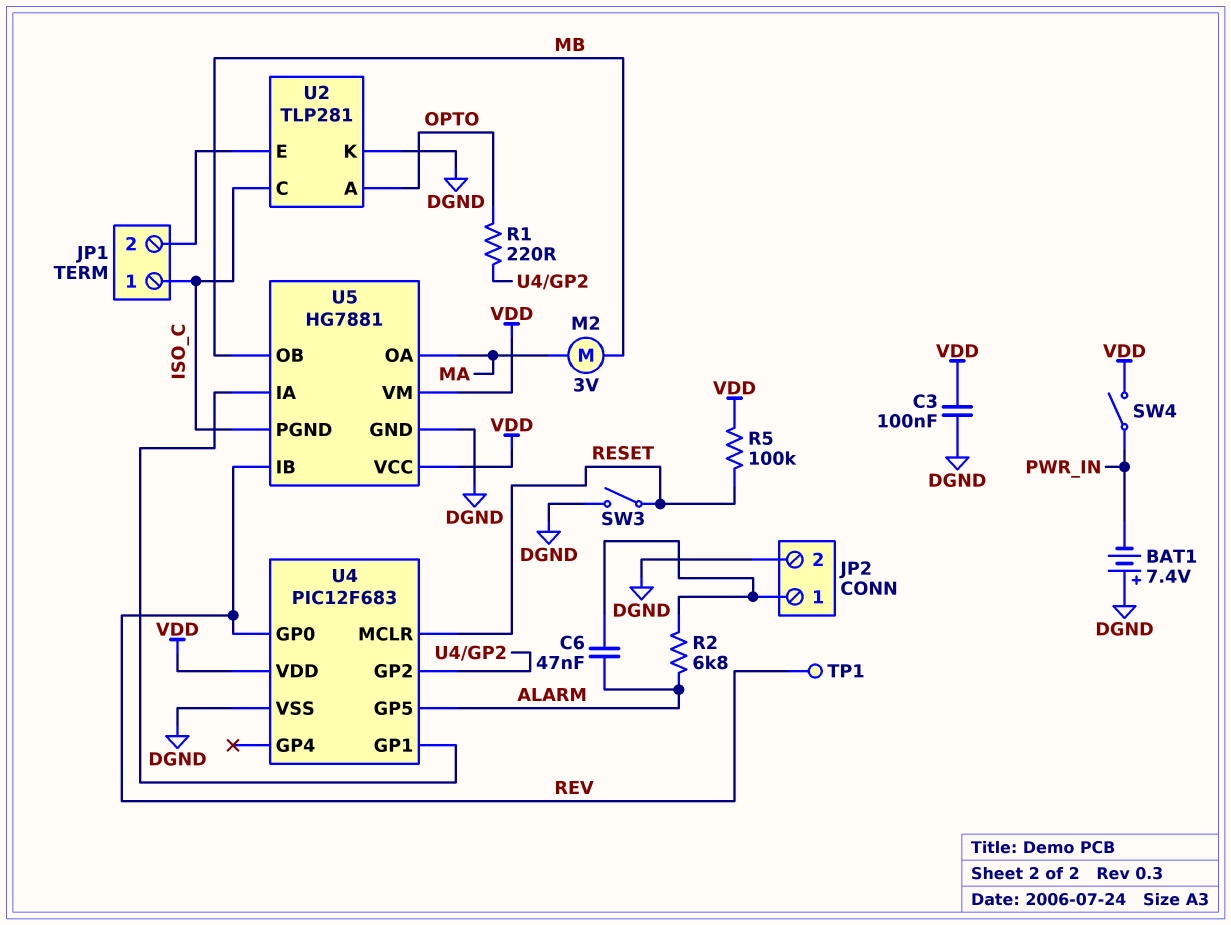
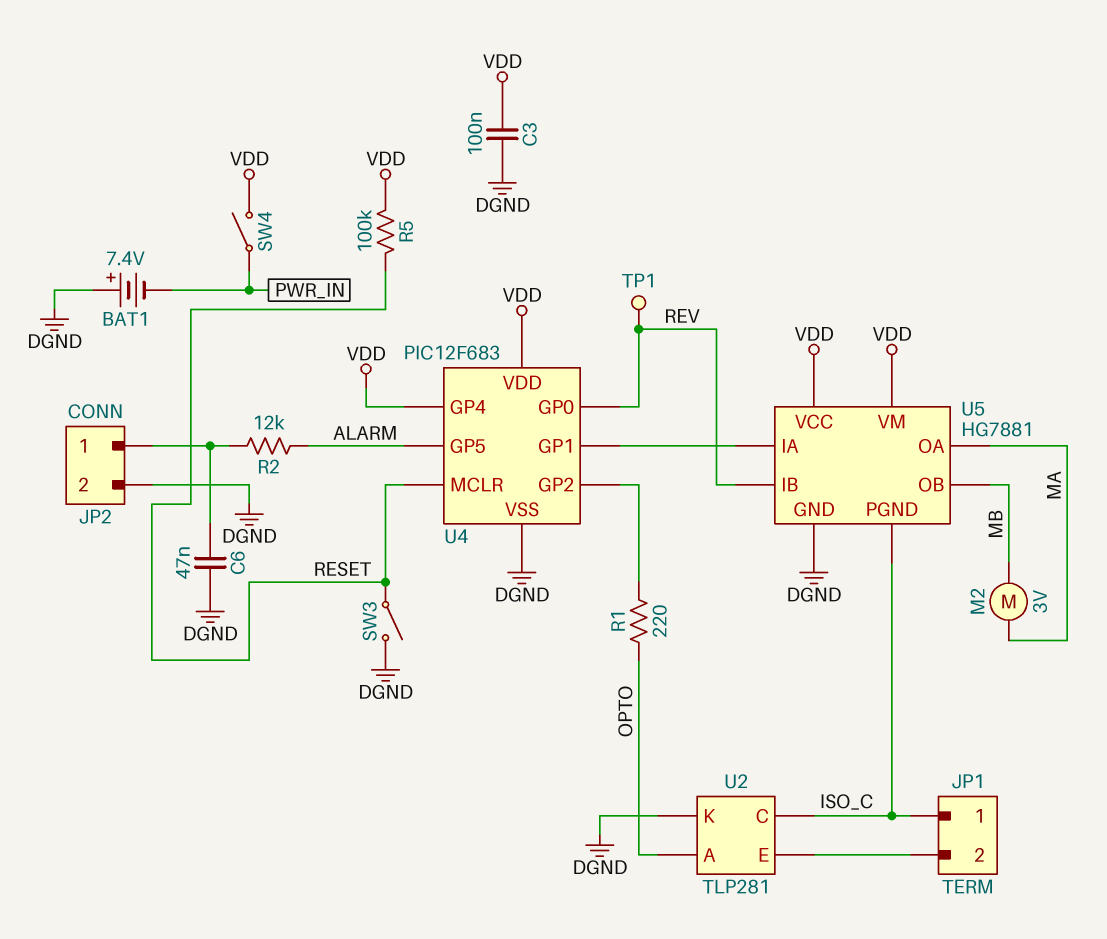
C6: 47nF (ALARM, JP2/1) -> 47nF (DGND, JP2/1)
R2: 6.8k (ALARM, JP2/1) -> 12k (ALARM, JP2/1)
U4 pin GP4: none -> VDD

